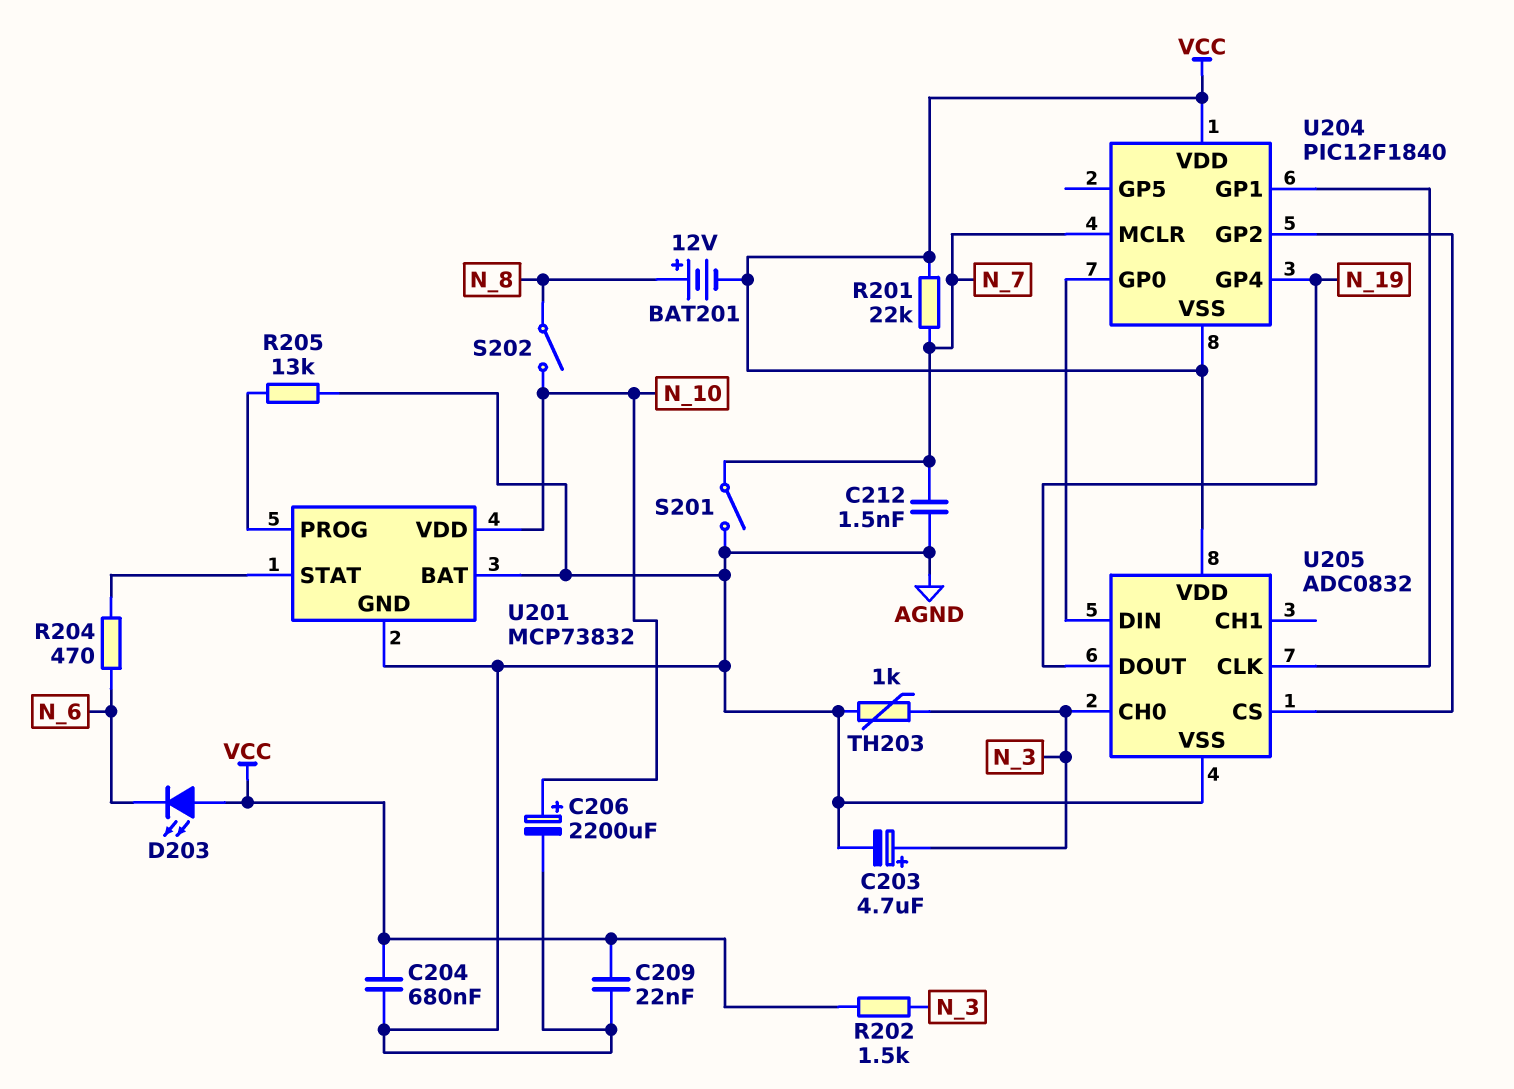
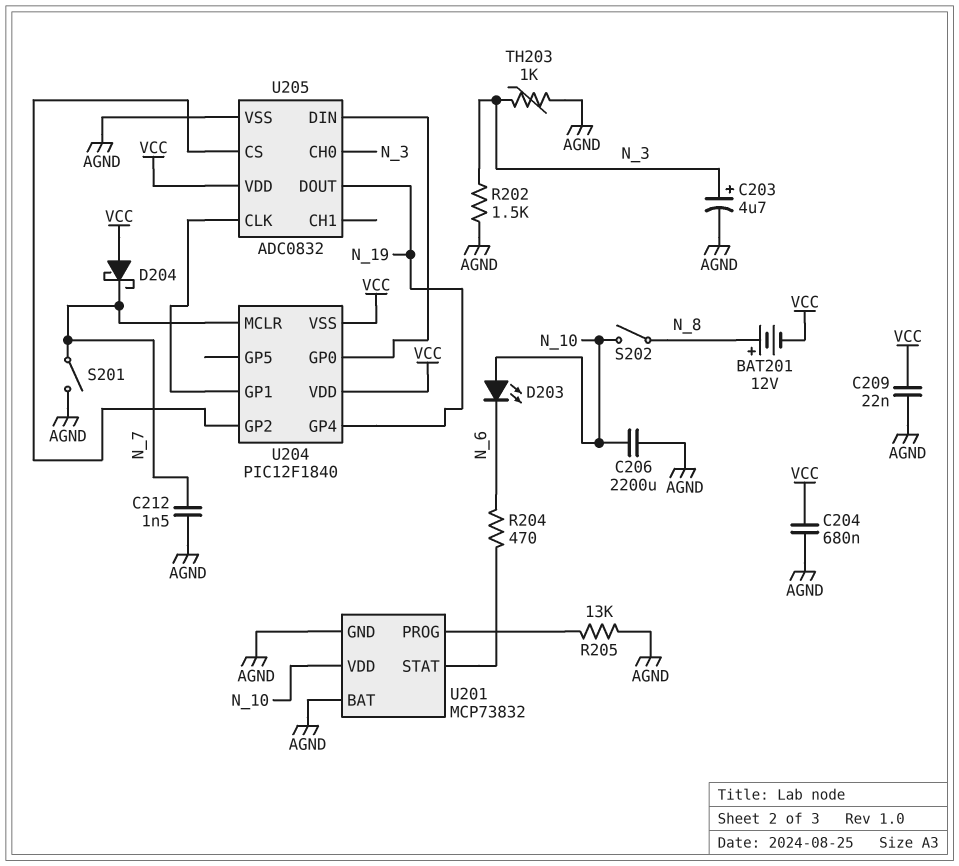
C206: 2200uF (plus N_10, minus AGND) -> 2200uF (AGND, N_10)
D203: LED (A VCC, K N_6) -> LED (A N_10, K N_6)
D204: none -> schottky (A VCC, K N_7)
R201: 22k (N_7, VCC) -> none
R202: 1.5k (N_3, VCC) -> 1.5k (AGND, N_3)

